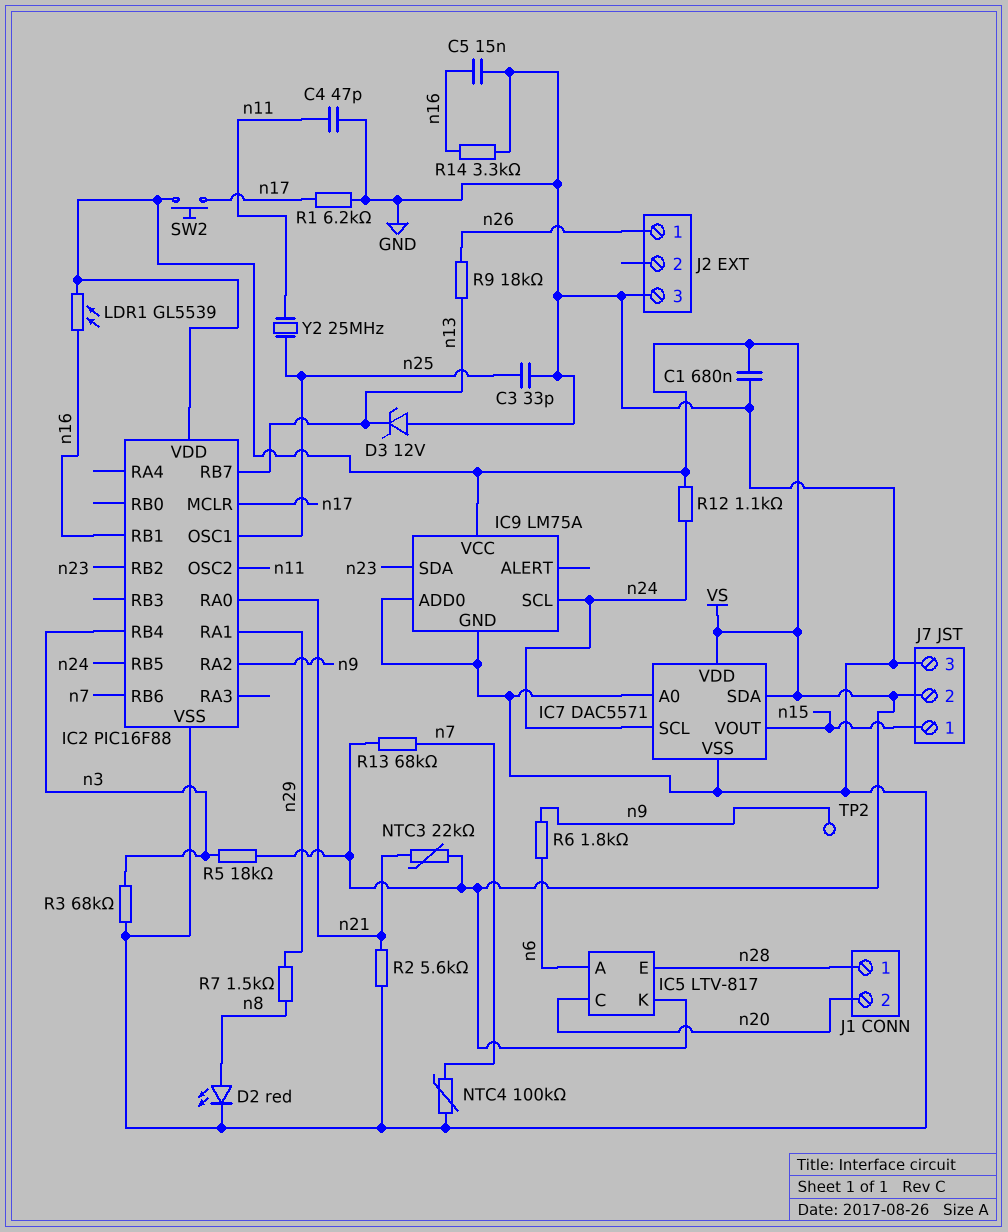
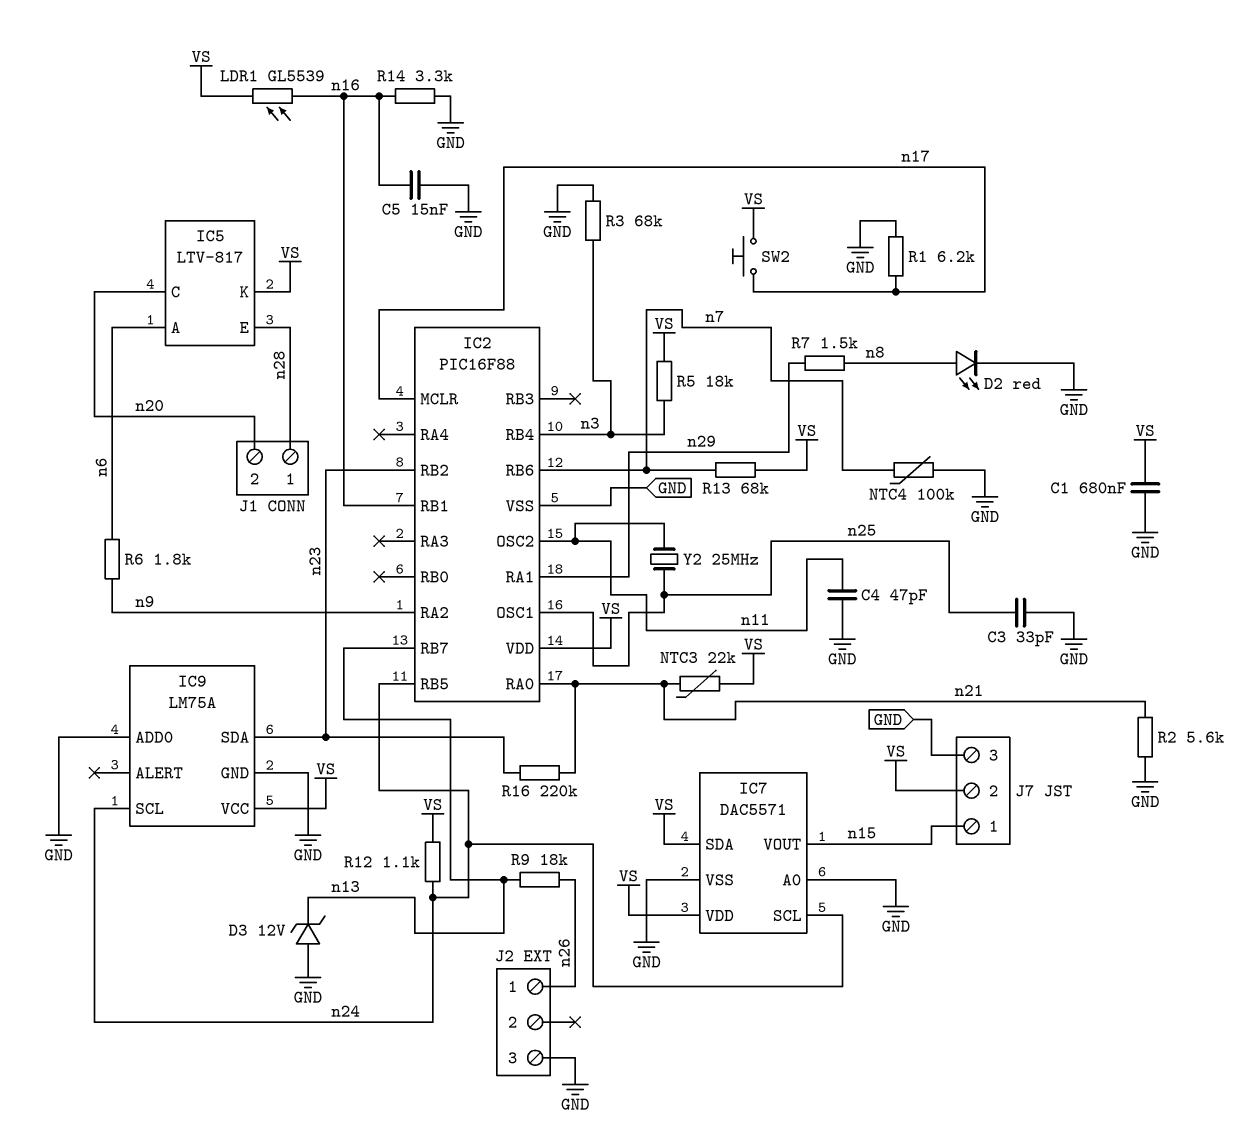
R16: none -> 220k (n21, n23)
TP2: test point (n9) -> none

